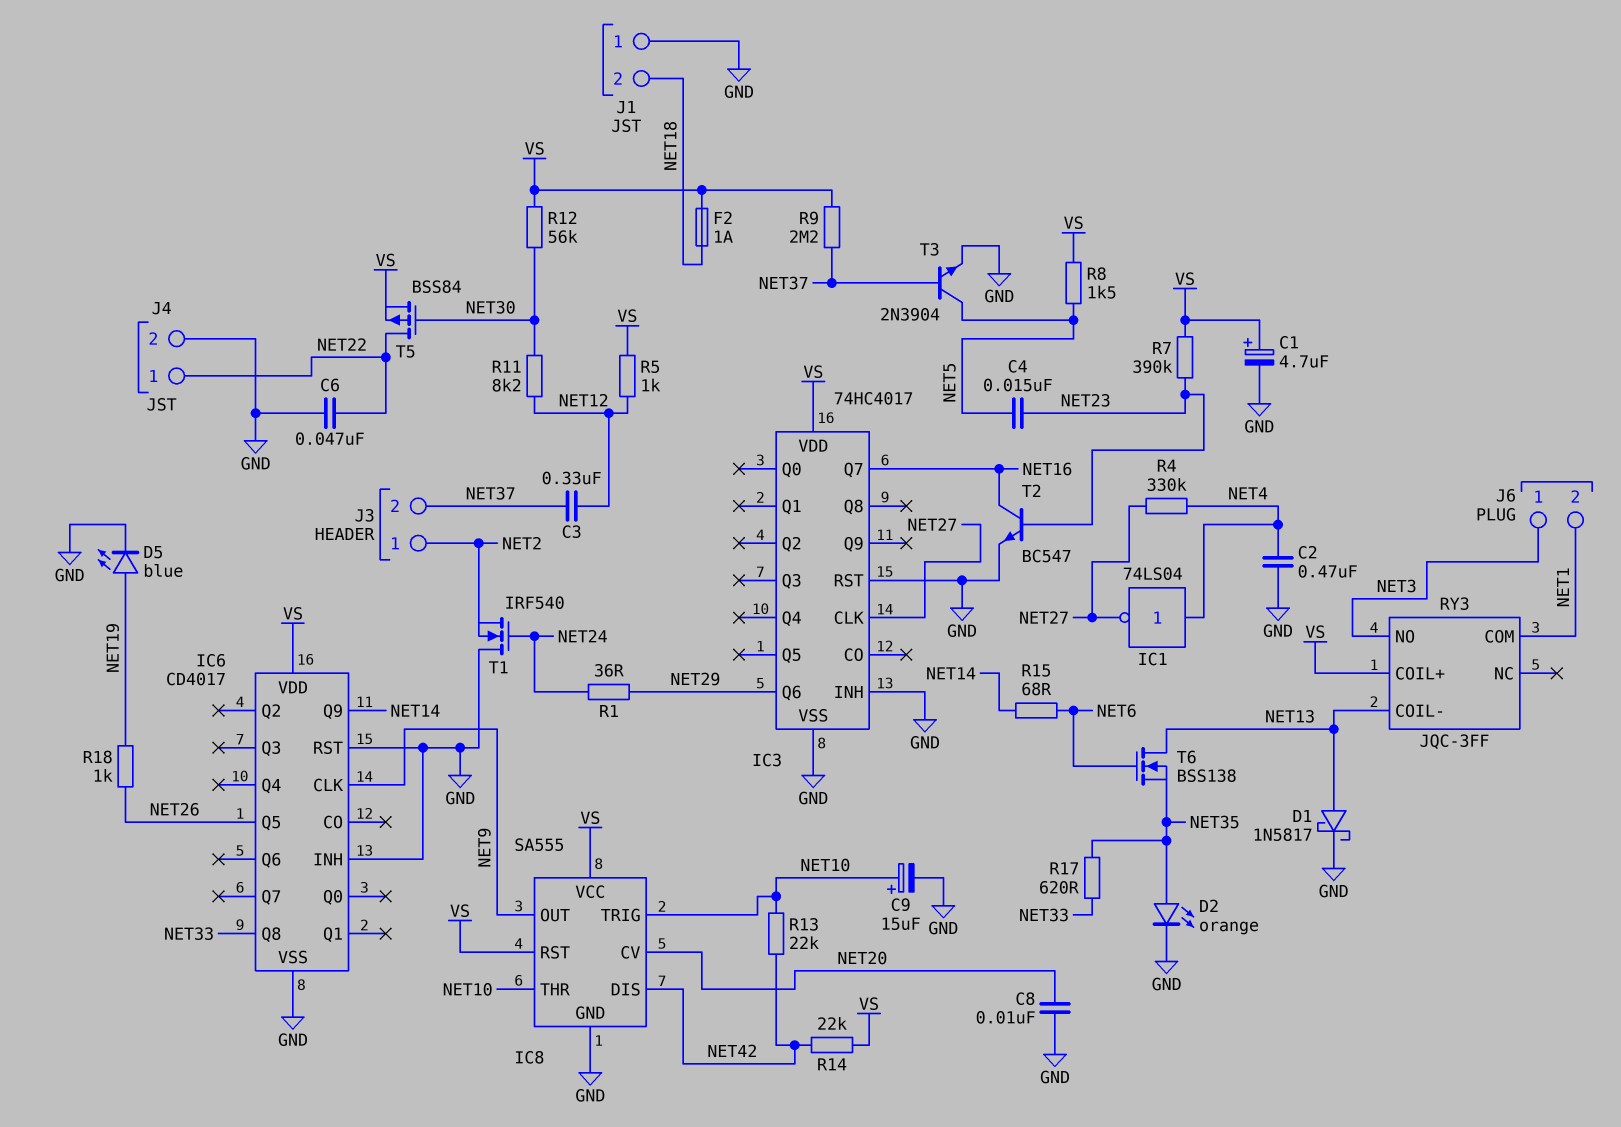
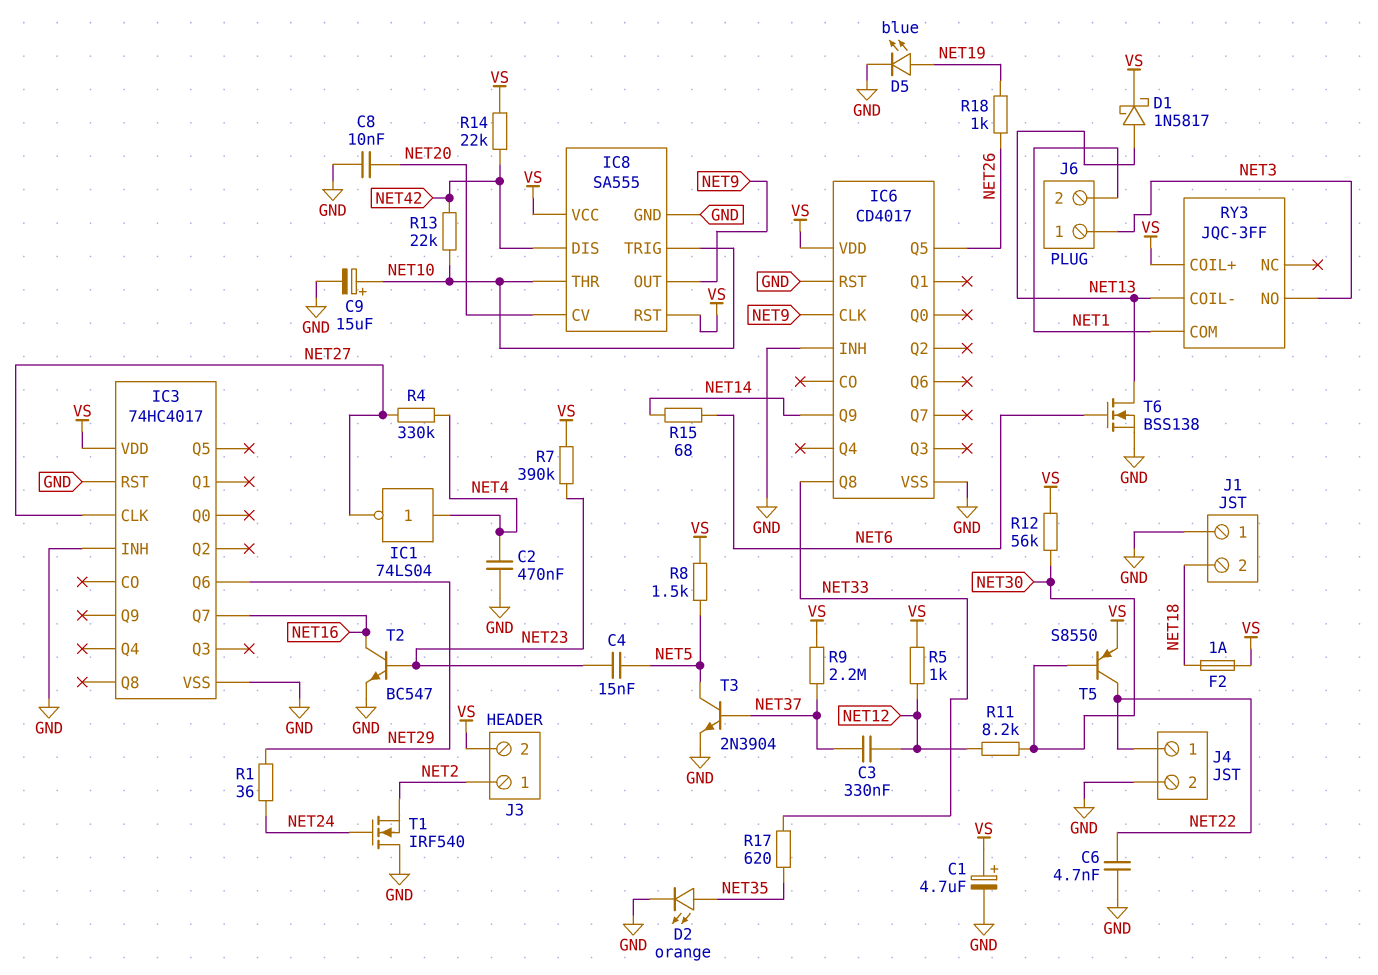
C6: 47nF (GND, NET22) -> 4.7nF (GND, NET22)
D1: schottky 1N5817 (A NET13, K GND) -> schottky 1N5817 (A NET13, K VS)
J3 pin 2: NET37 -> VS
T5: PMOS BSS84 (G NET30, D NET22, S VS) -> PNP S8550 (B NET30, C NET22, E VS)
T6: NMOS BSS138 (G NET6, D NET13, S NET35) -> NMOS BSS138 (G NET6, D NET13, S GND)

